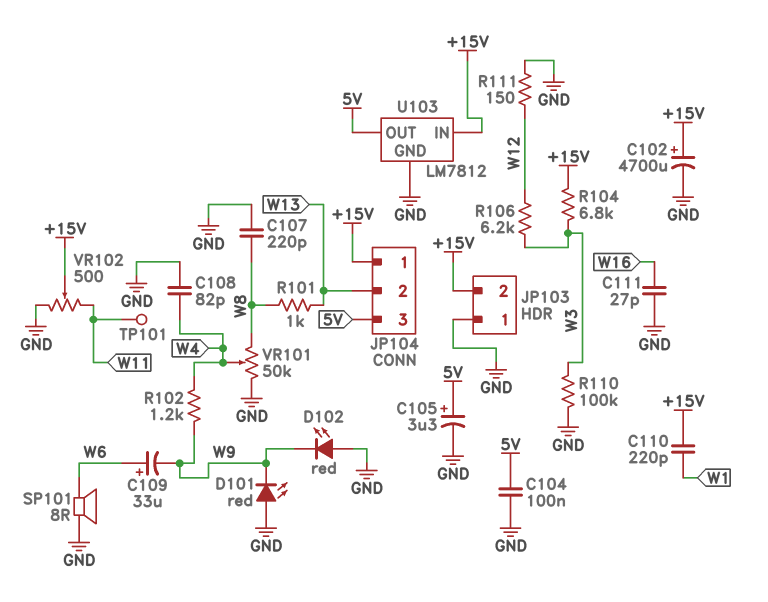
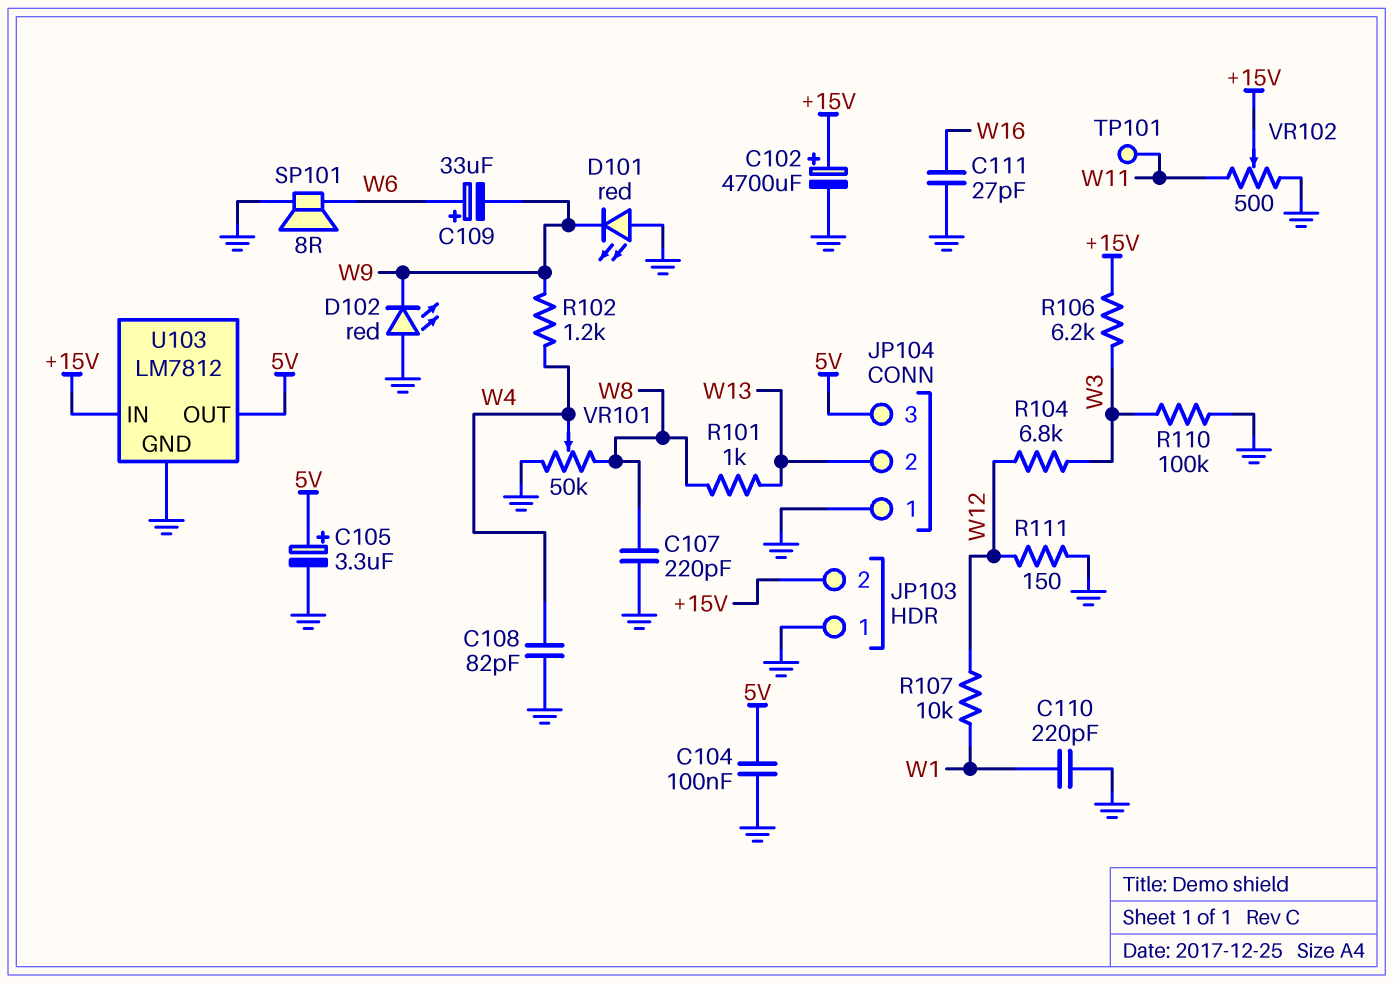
C110: 220pF (+15V, W1) -> 220pF (GND, W1)
JP104 pin 1: +15V -> GND
R104: 6.8k (+15V, W3) -> 6.8k (W3, W12)
R106: 6.2k (W3, W12) -> 6.2k (+15V, W3)
R107: none -> 10k (W1, W12)

